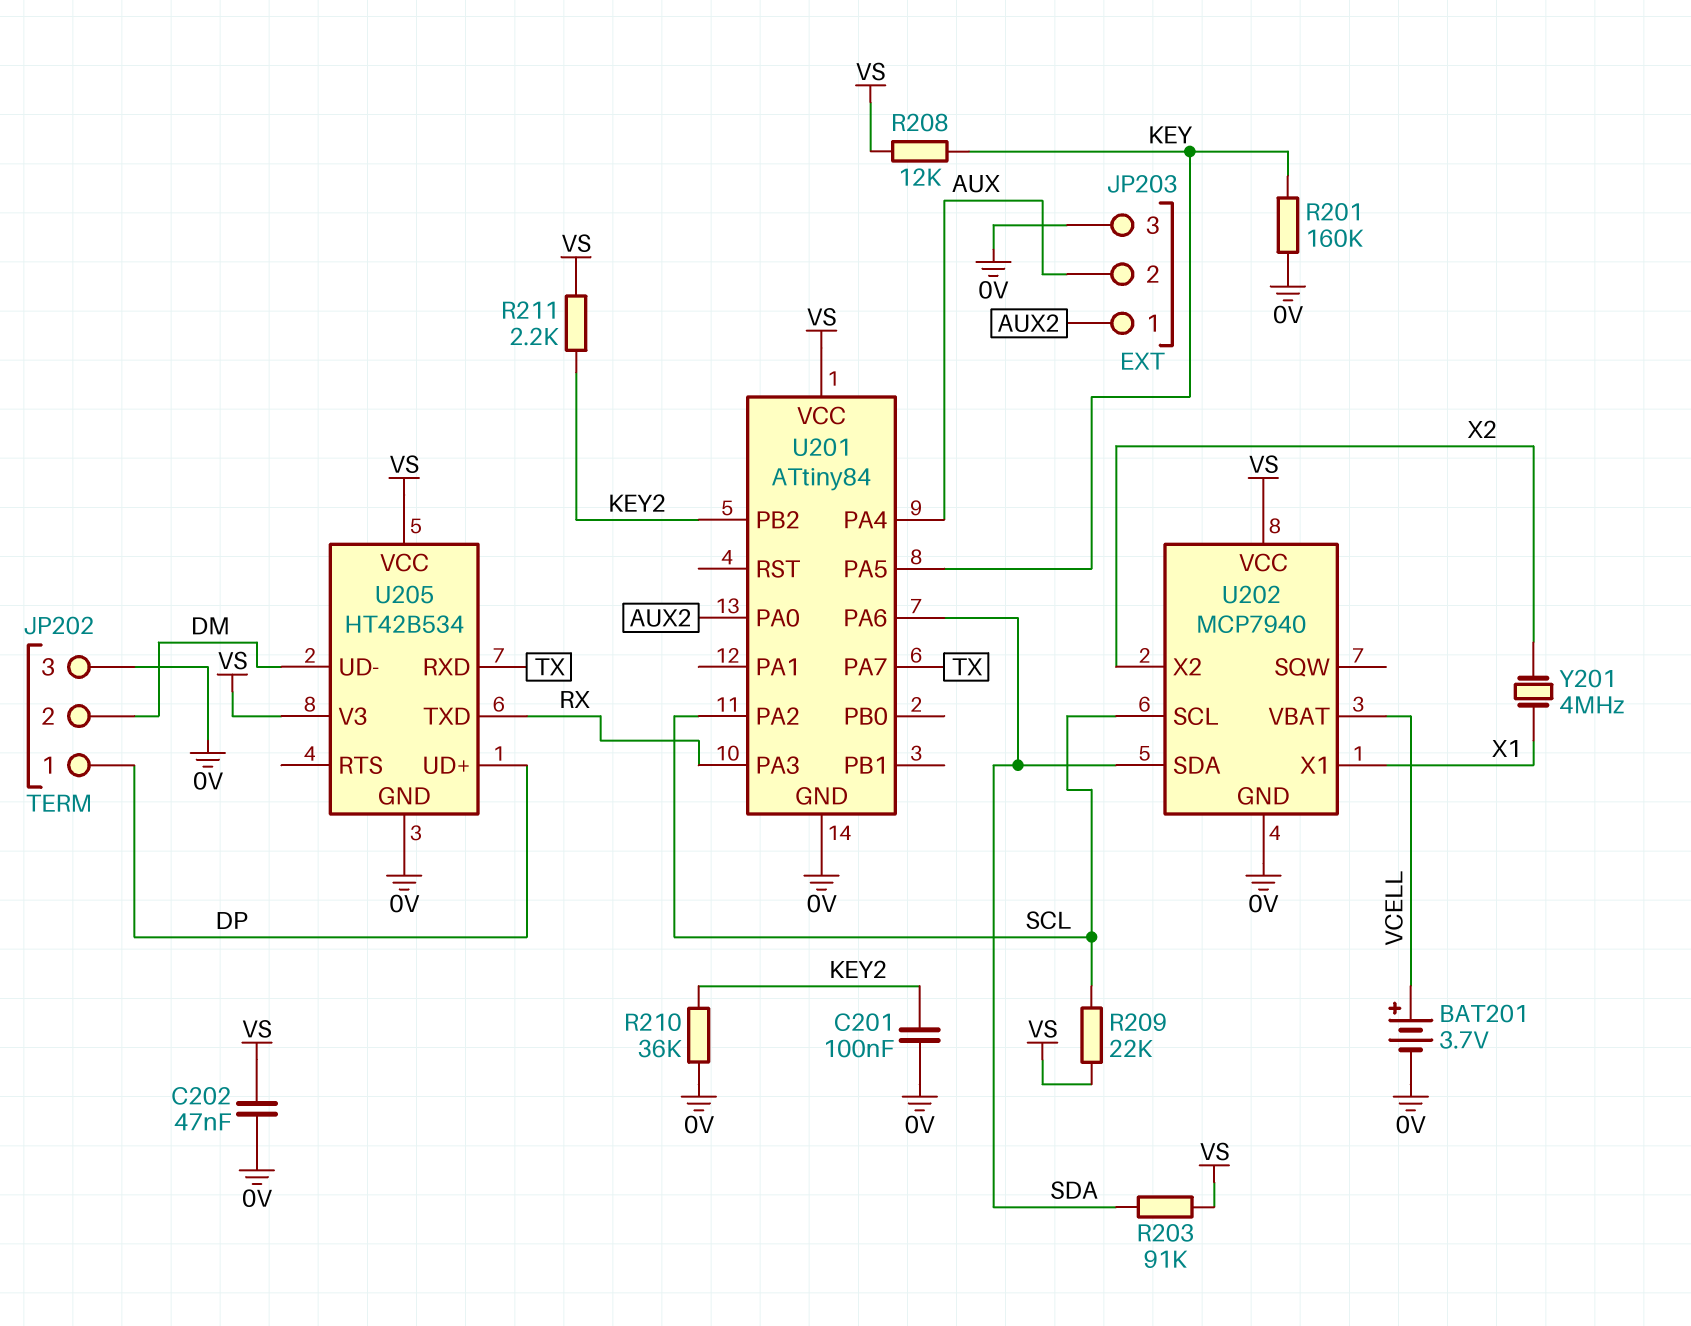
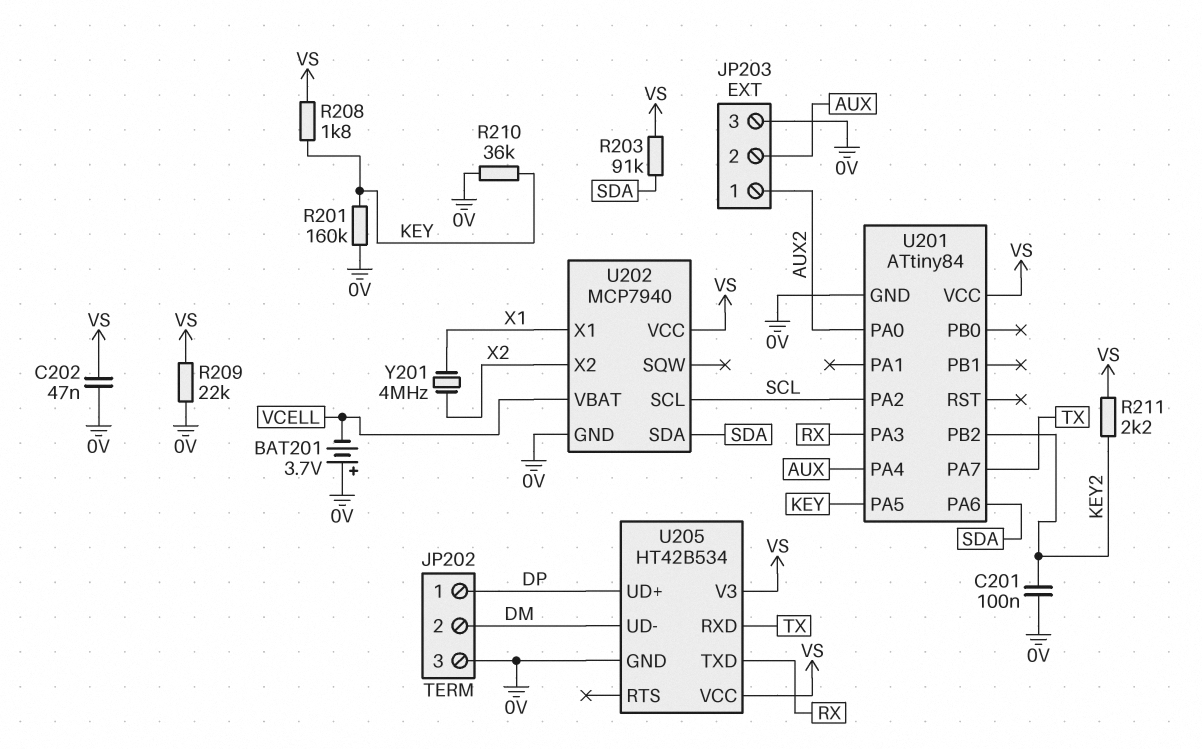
BAT201: 3.7V (plus VCELL, minus 0V) -> 3.7V (plus 0V, minus VCELL)
R208: 12k (KEY, VS) -> 1.8k (KEY, VS)
R209: 22k (SCL, VS) -> 22k (0V, VS)
R210: 36k (0V, KEY2) -> 36k (0V, KEY)

